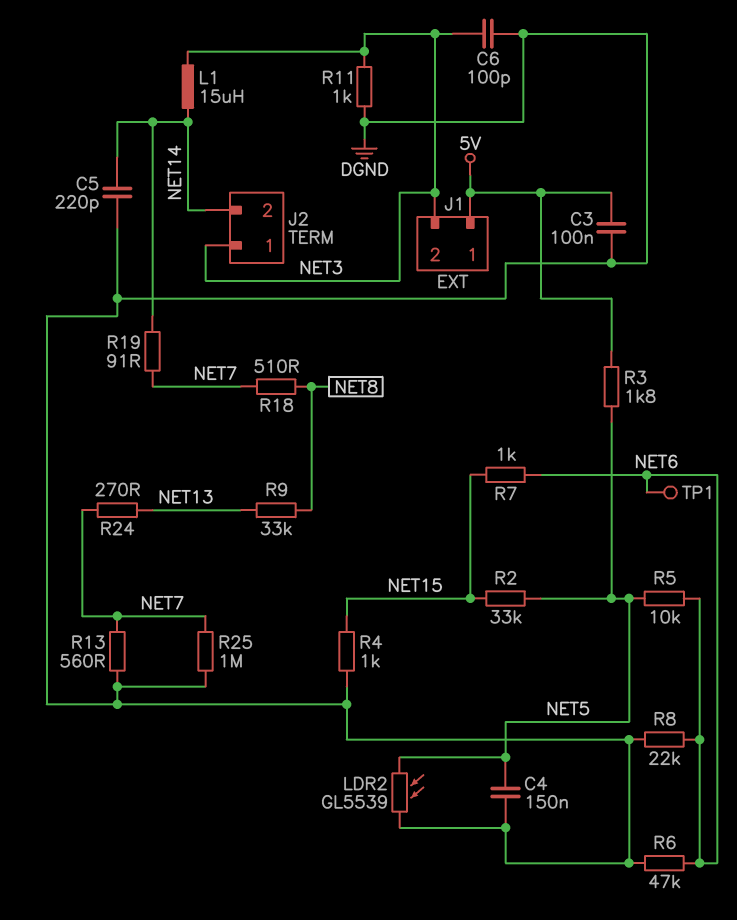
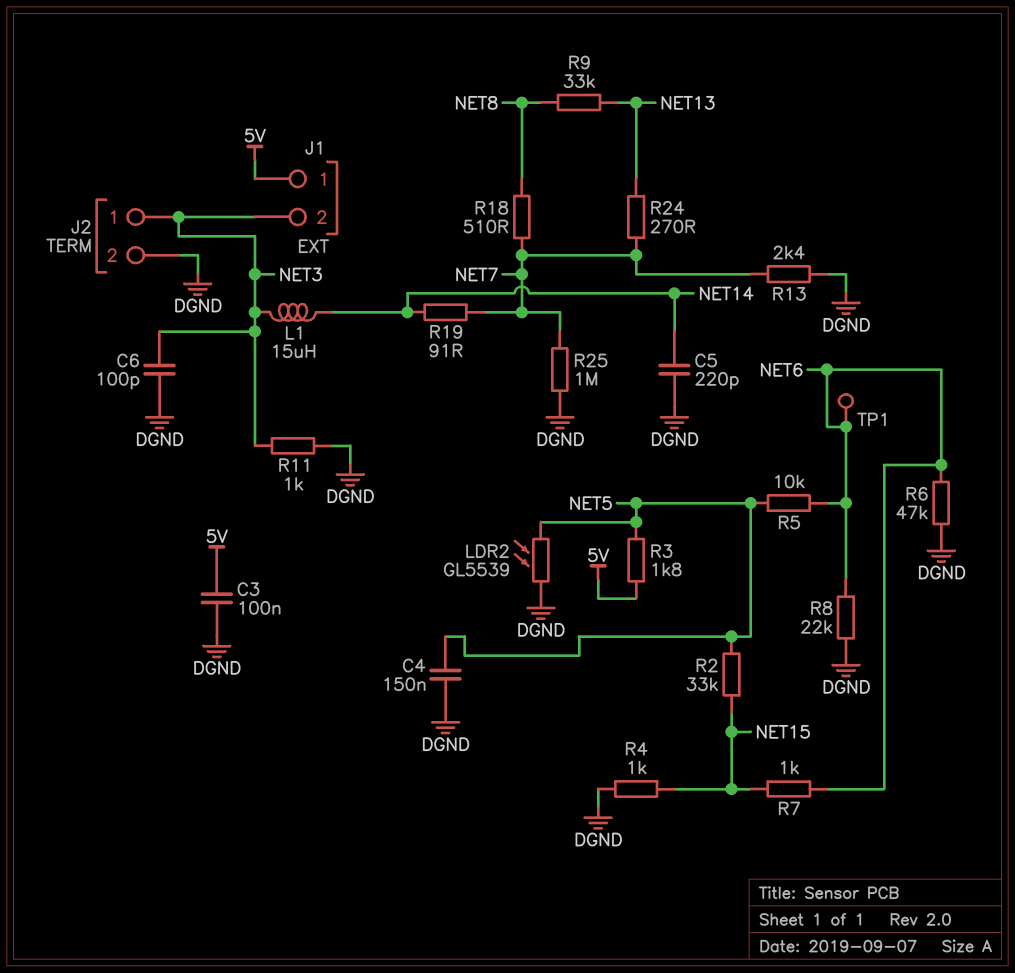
J2 pin 2: NET14 -> DGND
R13: 560 (DGND, NET7) -> 2.4k (DGND, NET7)

